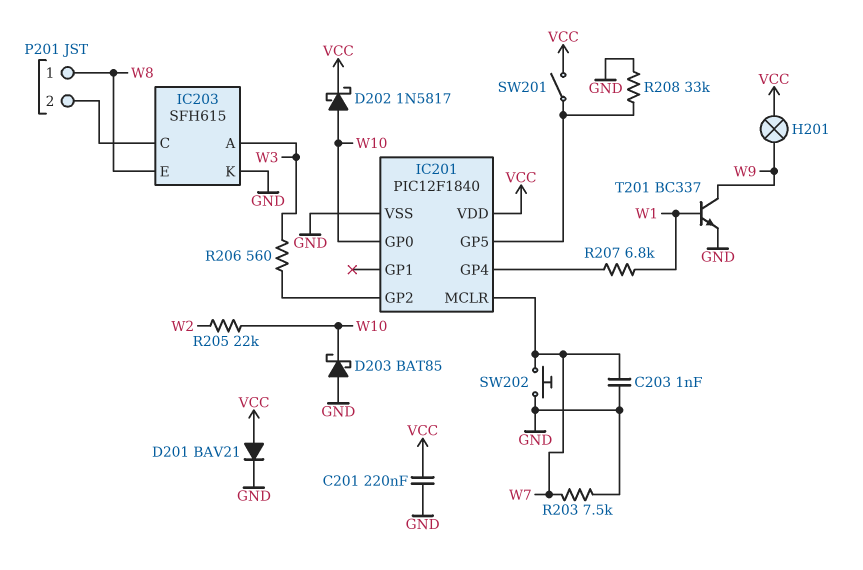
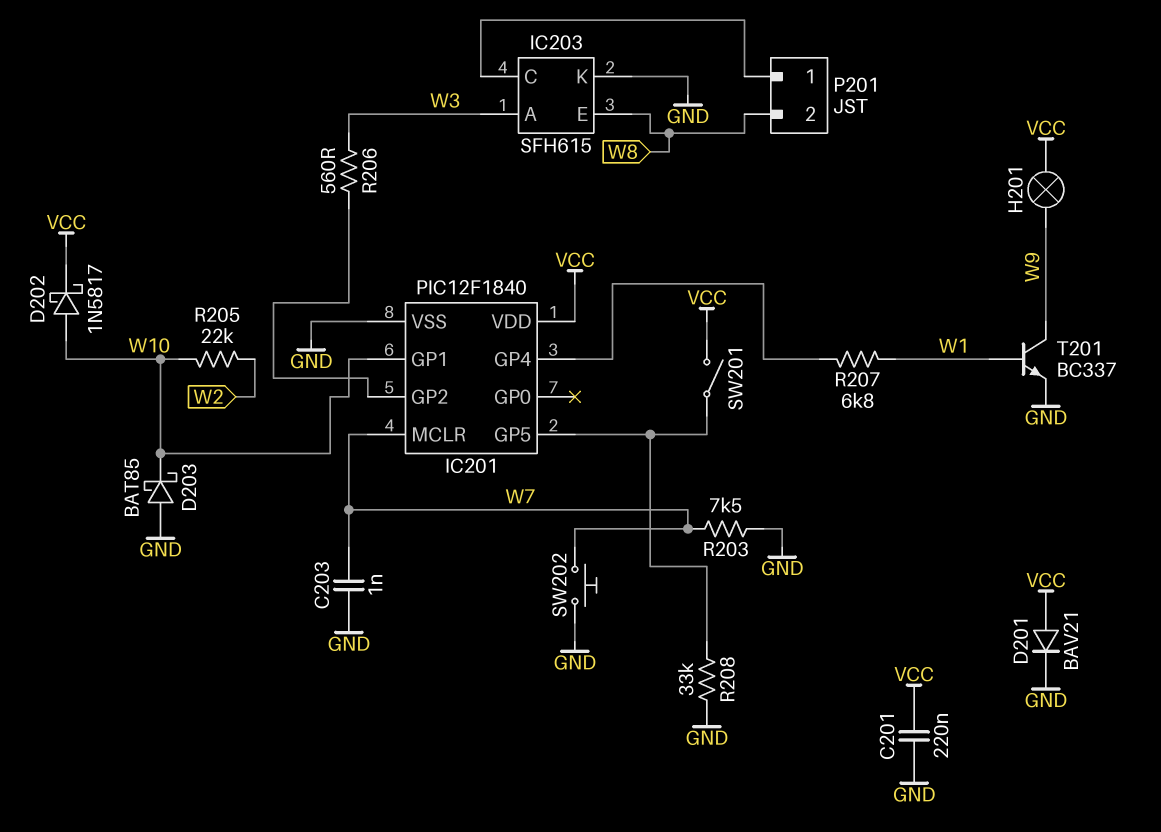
IC201 pin GP0: W10 -> none
IC201 pin GP1: none -> W10
P201 pin 1: W8 -> IC203/C
P201 pin 2: IC203/C -> W8

